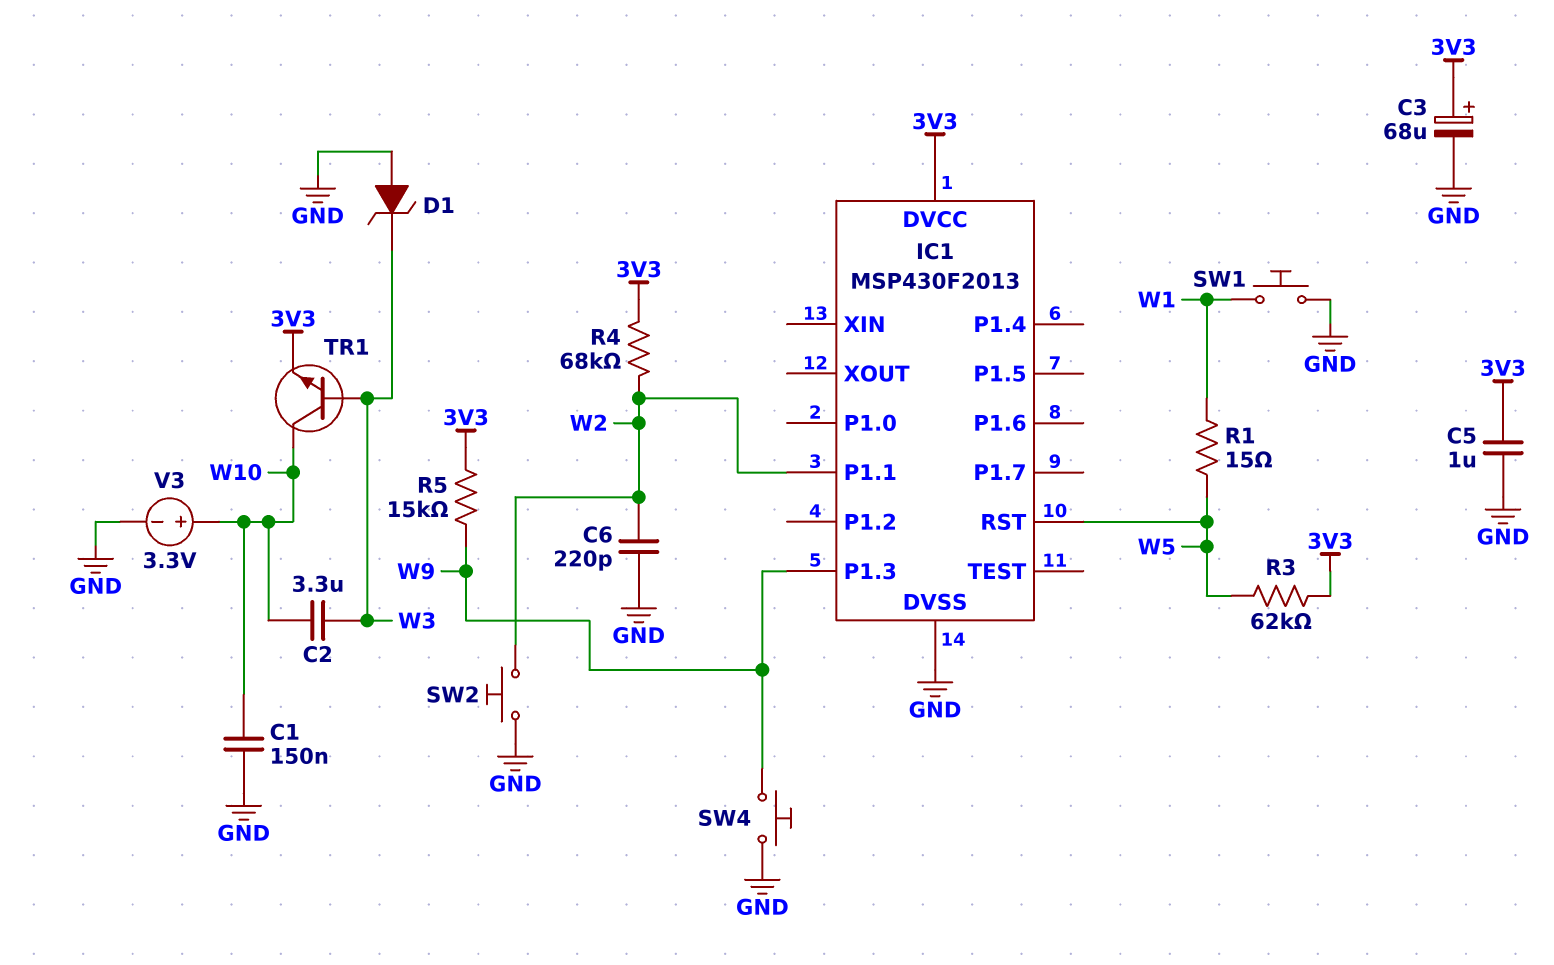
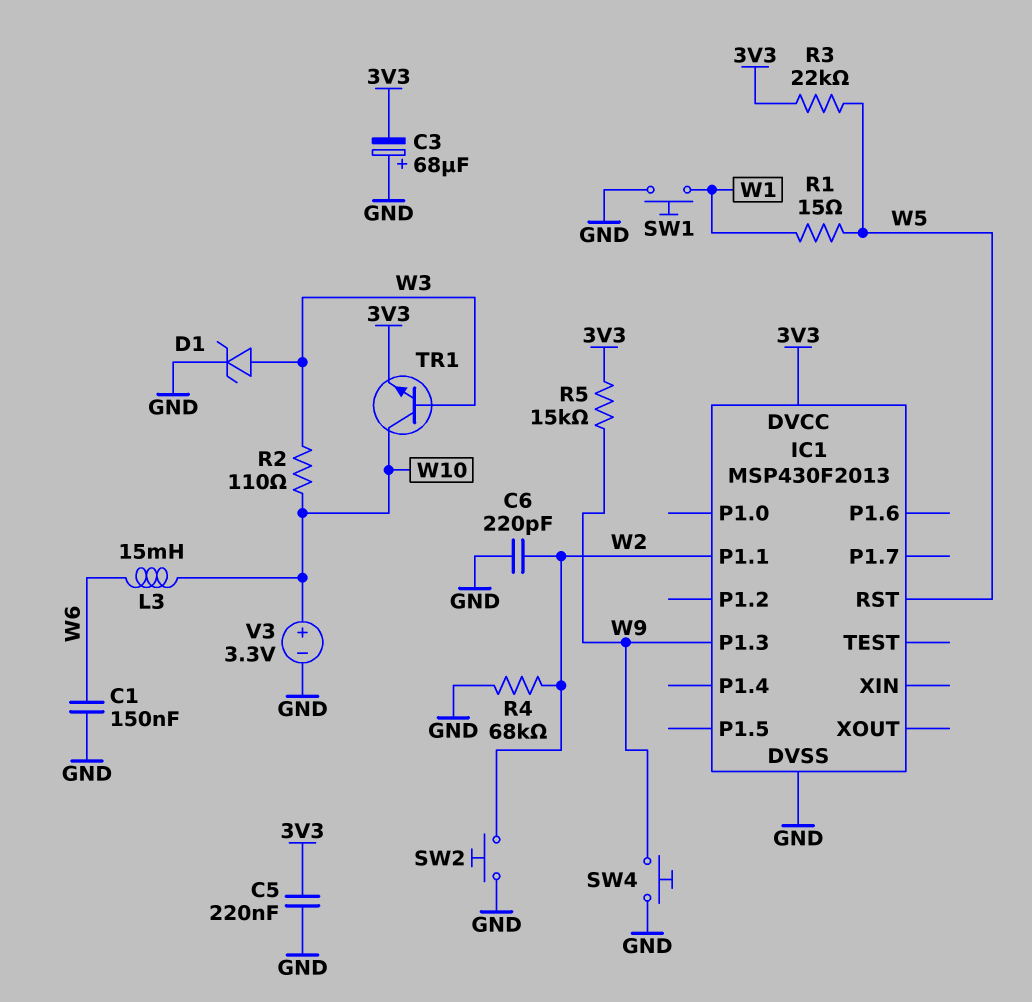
C1: 150nF (GND, W10) -> 150nF (GND, W6)
C2: 3.3uF (W3, W10) -> none
C3: 68uF (plus 3V3, minus GND) -> 68uF (plus GND, minus 3V3)
C5: 1uF (3V3, GND) -> 220nF (3V3, GND)
D1: zener (A GND, K W3) -> zener (A W3, K GND)
L3: none -> 15mH (W6, W10)
R2: none -> 110 (W3, W10)
R3: 62k (3V3, W5) -> 22k (3V3, W5)
R4: 68k (3V3, W2) -> 68k (GND, W2)

